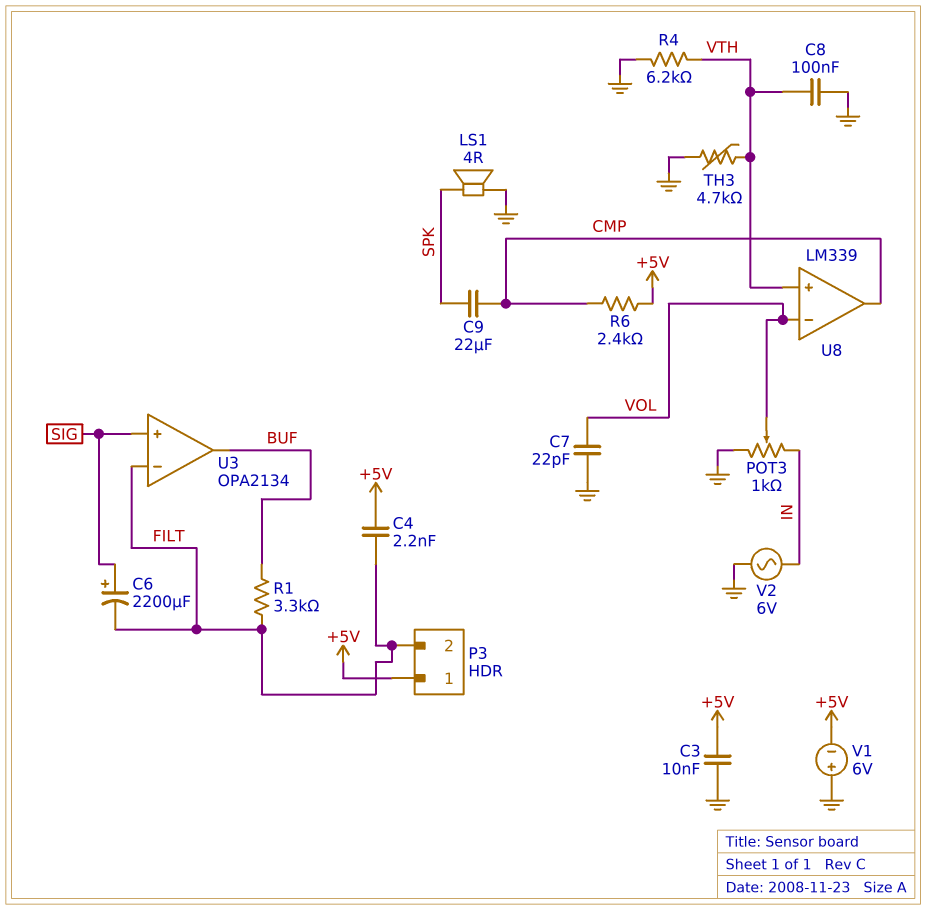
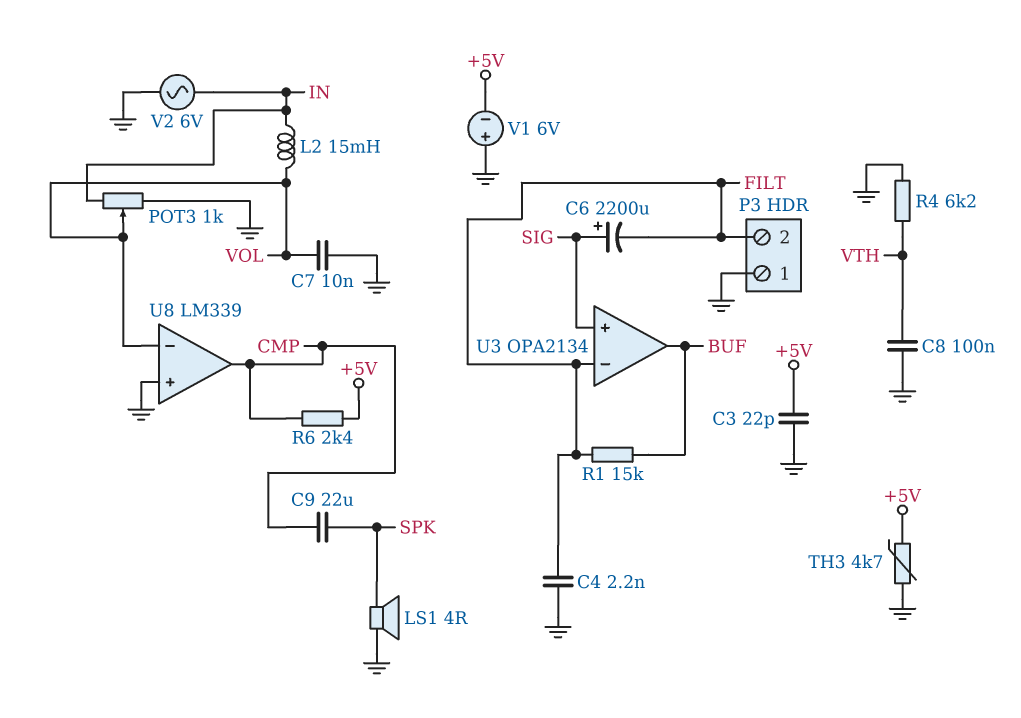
C3: 10nF (+5V, GND) -> 22pF (+5V, GND)
C4: 2.2nF (+5V, FILT) -> 2.2nF (FILT, GND)
C7: 22pF (GND, VOL) -> 10nF (GND, VOL)
L2: none -> 15mH (IN, VOL)
P3 pin 1: +5V -> GND
R1: 3.3k (BUF, FILT) -> 15k (BUF, FILT)
TH3: 4.7k (GND, VTH) -> 4.7k (+5V, GND)
U8 pin in+: VTH -> GND

